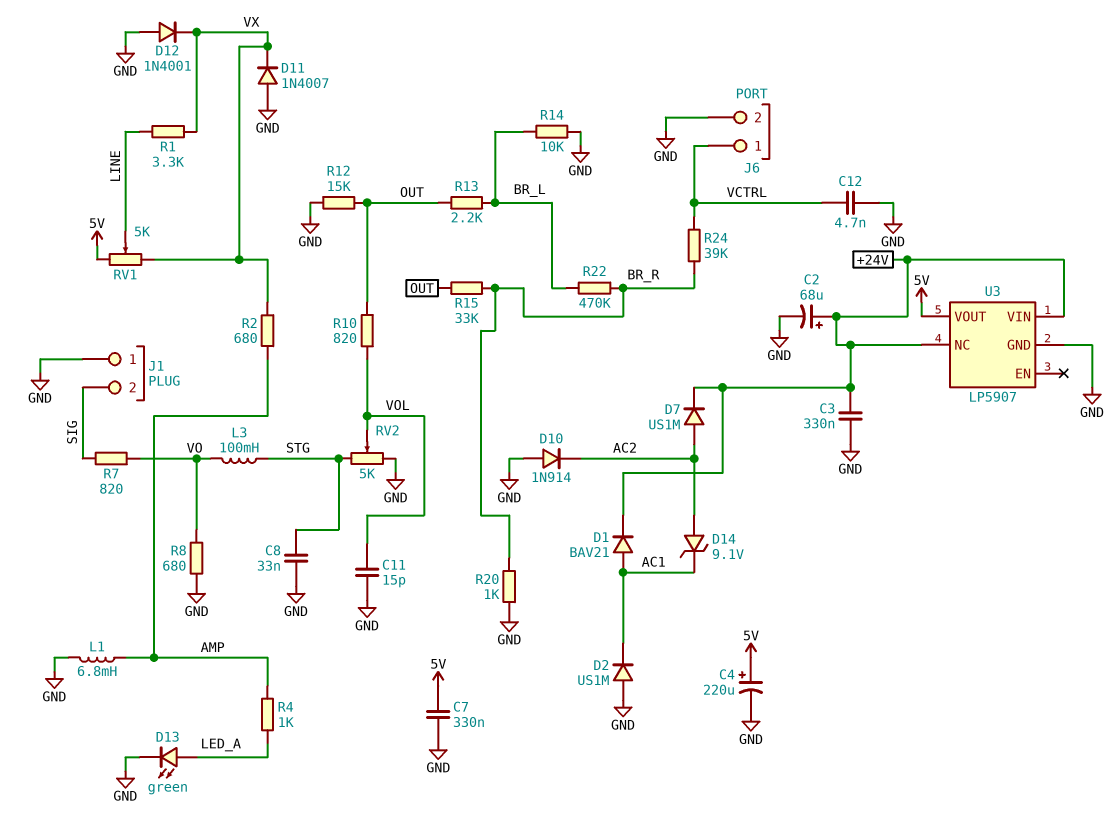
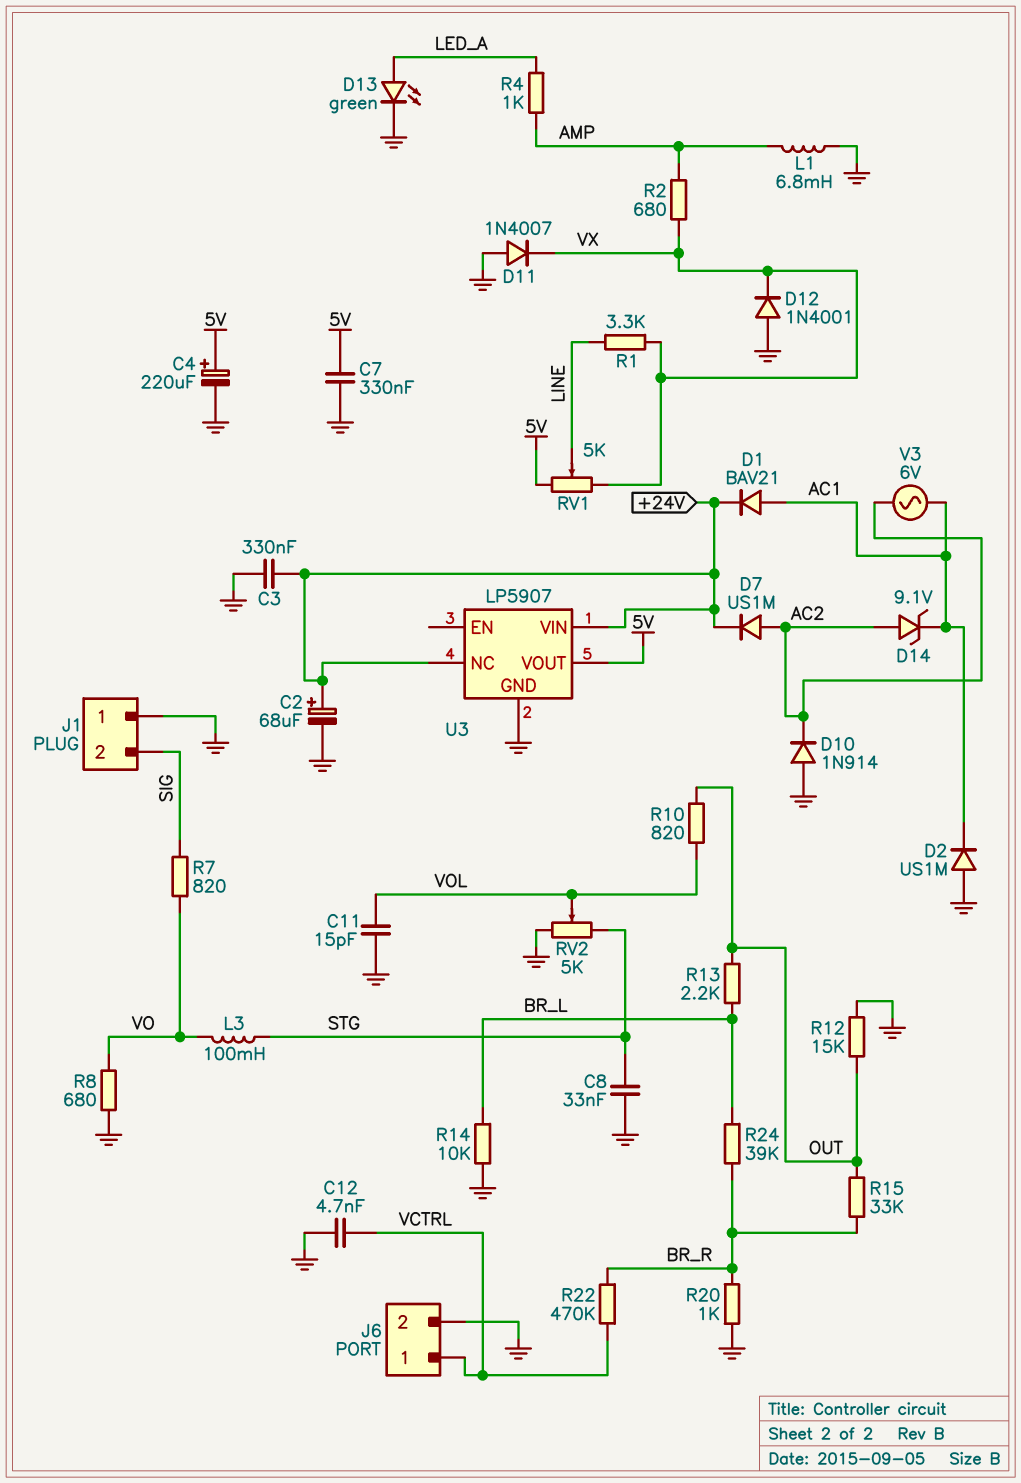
R22: 470k (BR_L, BR_R) -> 470k (BR_R, VCTRL)
R24: 39k (BR_R, VCTRL) -> 39k (BR_L, BR_R)
V3: none -> AC 6V (AC1, AC2)

